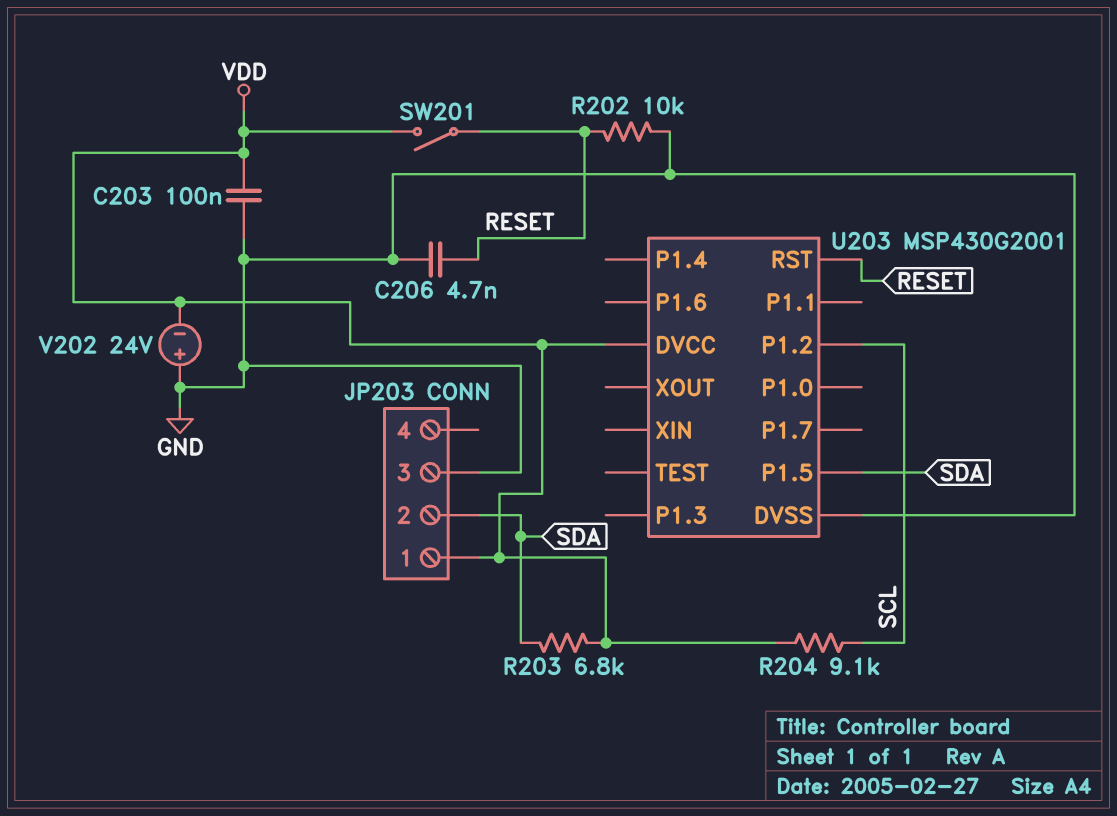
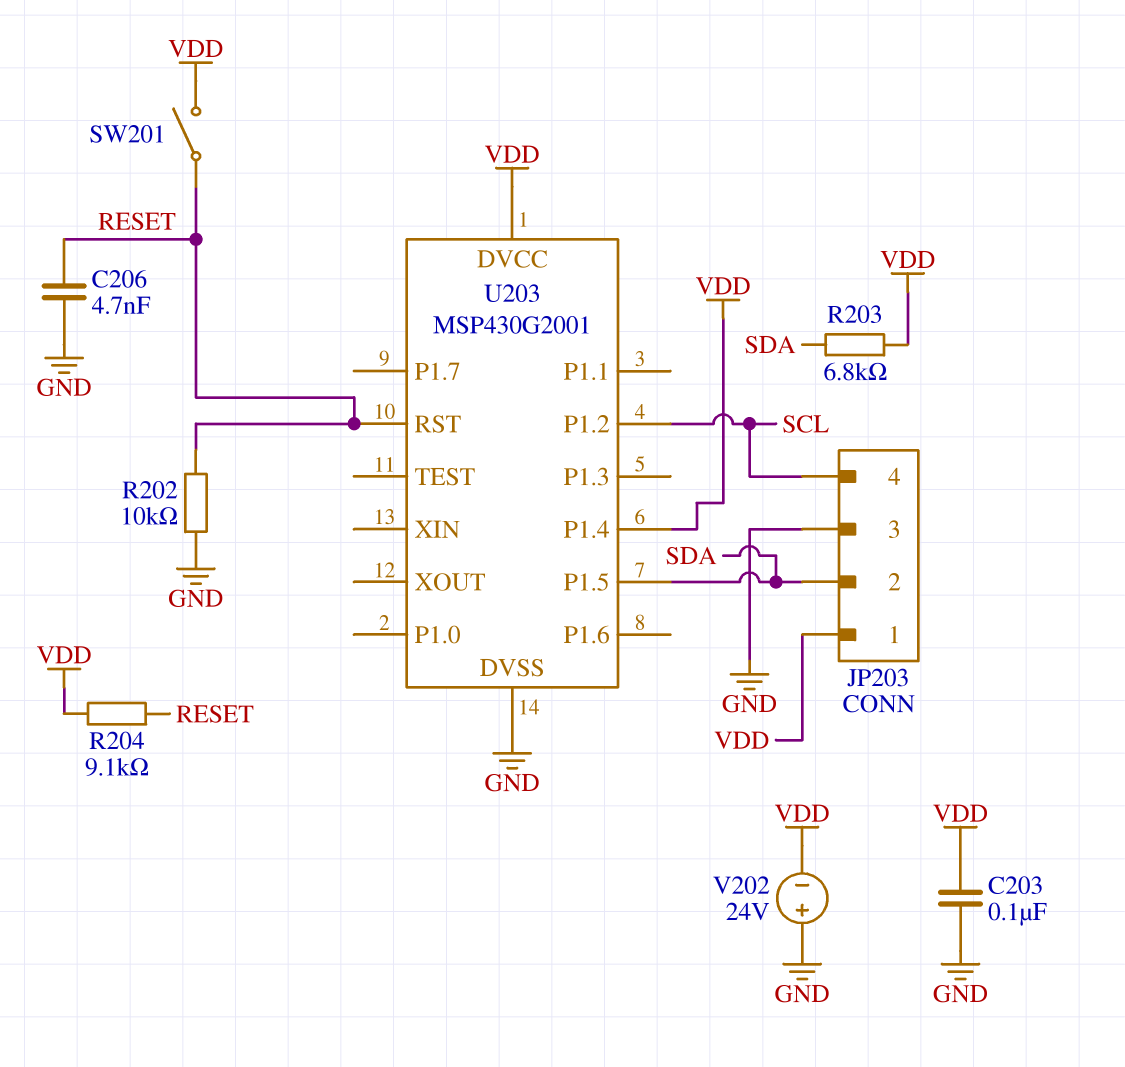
JP203 pin 4: none -> SCL
R204: 9.1k (SCL, VDD) -> 9.1k (RESET, VDD)
U203 pin P1.4: none -> VDD

